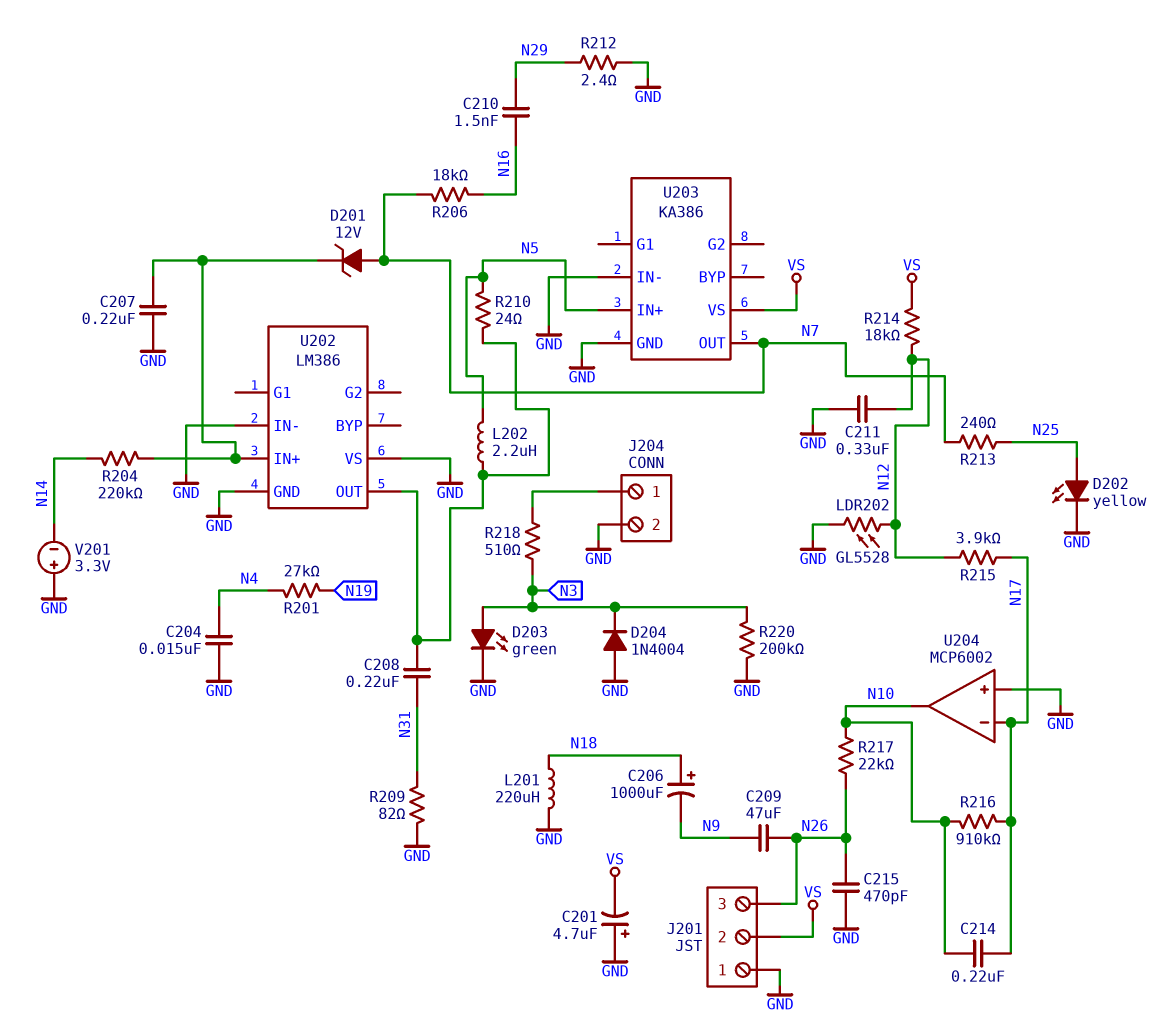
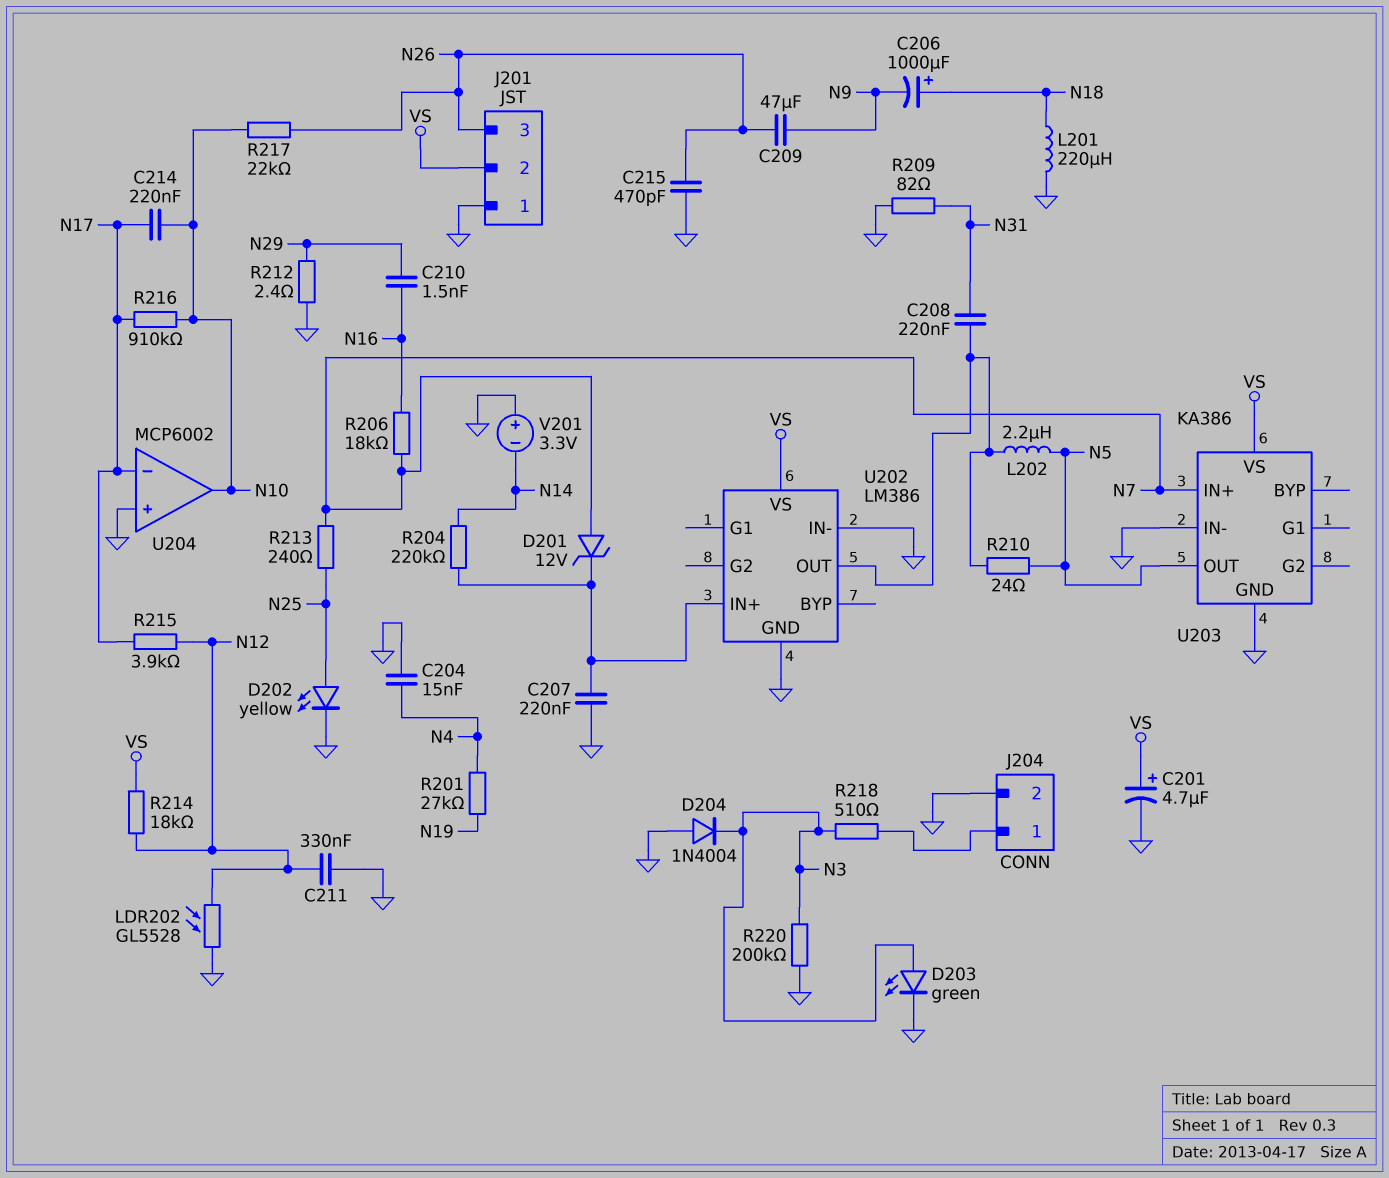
C201: 4.7uF (plus GND, minus VS) -> 4.7uF (plus VS, minus GND)
U202 pin VS: GND -> VS
U203 pin IN+: N5 -> N7
U203 pin OUT: N7 -> N5

